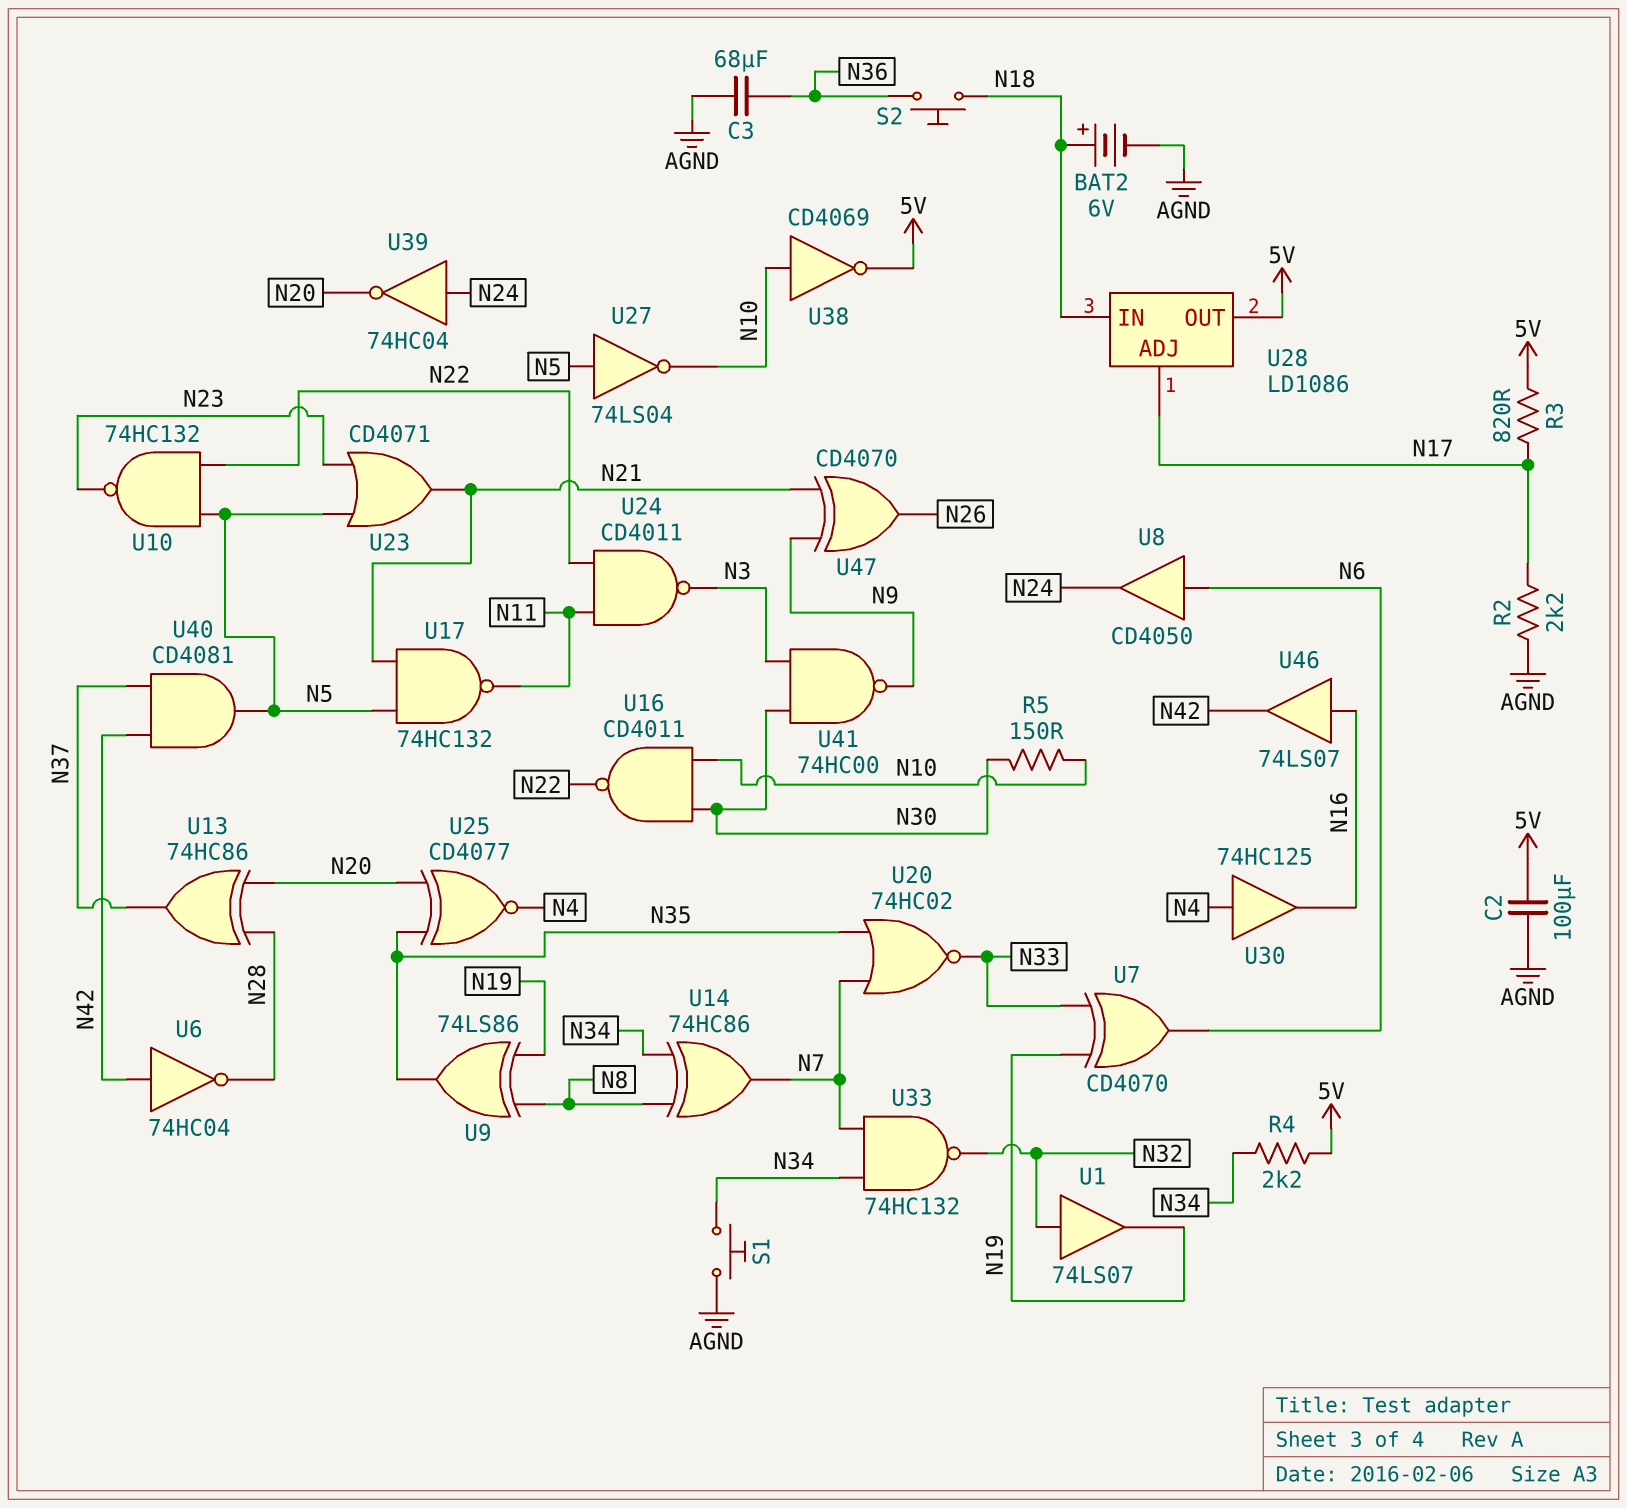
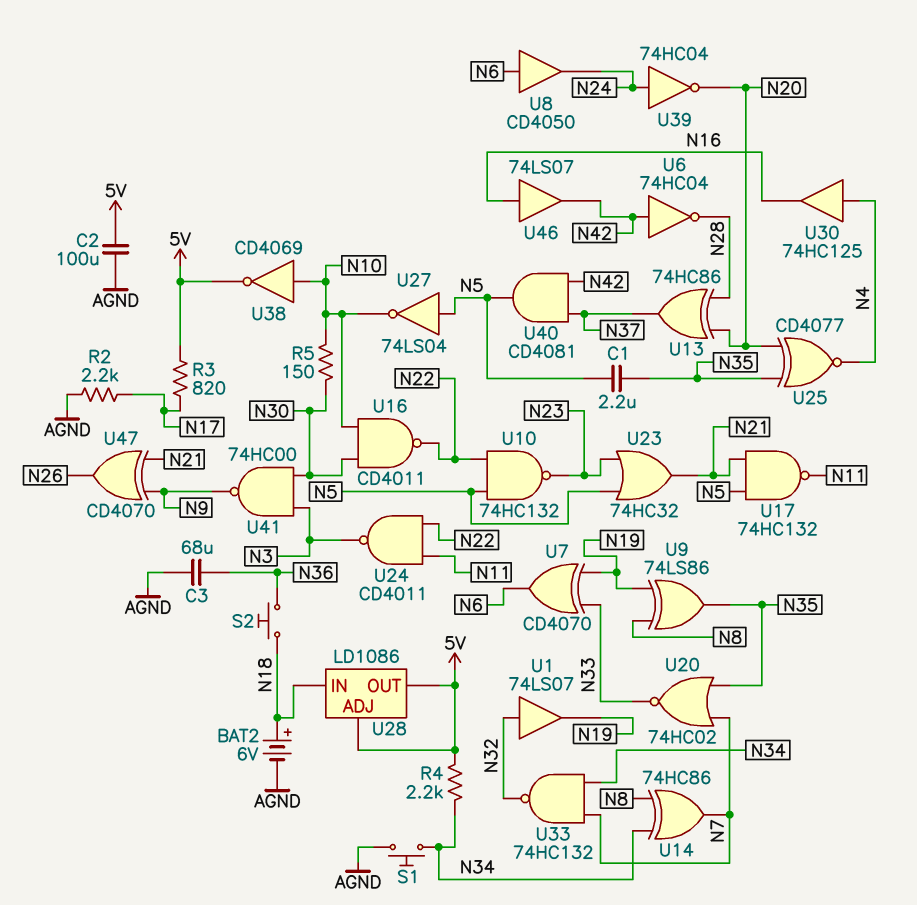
C1: none -> 2.2uF (N5, N35)
U23: OR CD4071 (in N5, in N23, out N21) -> OR 74HC32 (in N5, in N23, out N21)
U28 pin ADJ: N17 -> 5V

